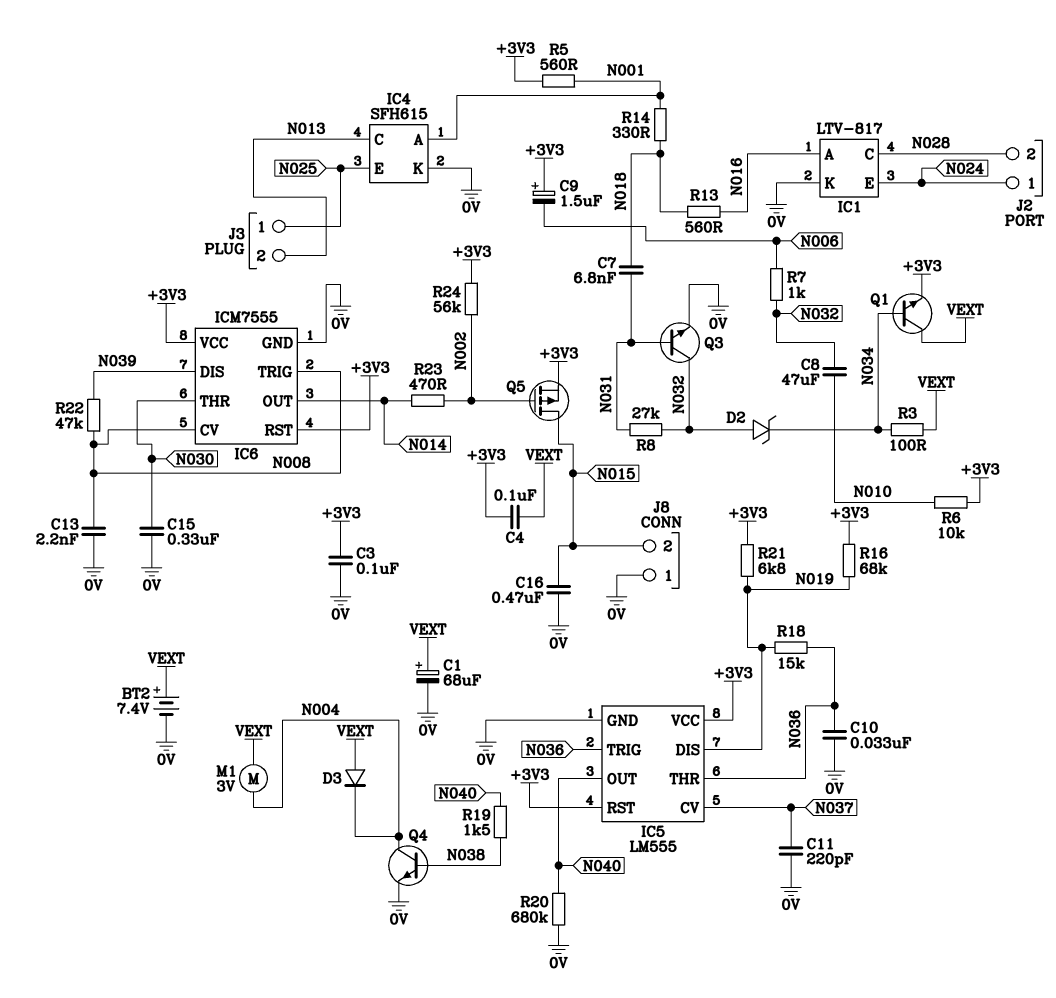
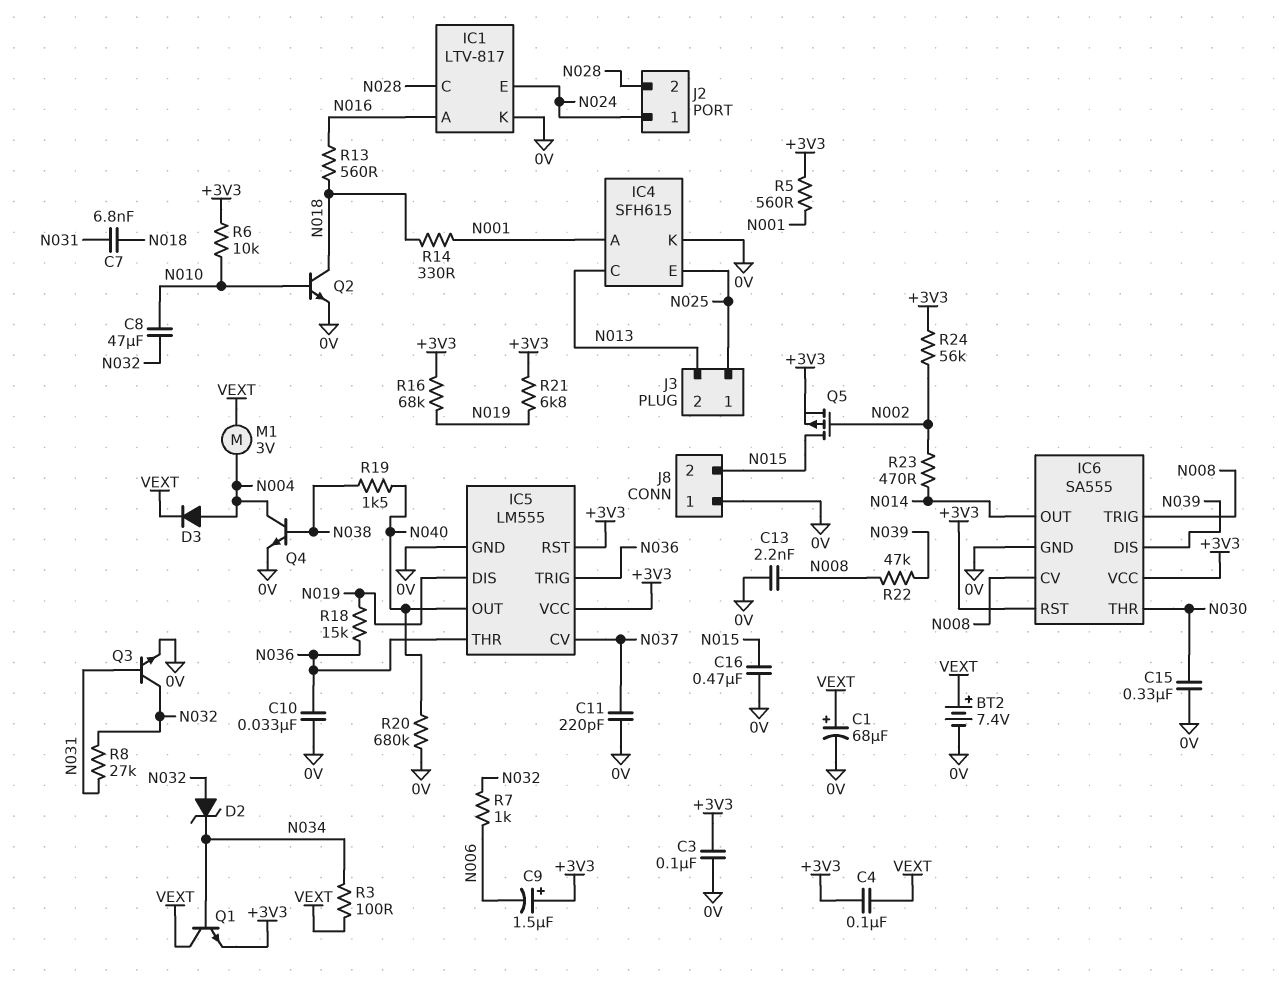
D3: diode (A VEXT, K N004) -> diode (A N004, K VEXT)
IC6: ICM7555 -> SA555
Q2: none -> NPN (B N010, C N018, E 0V)

